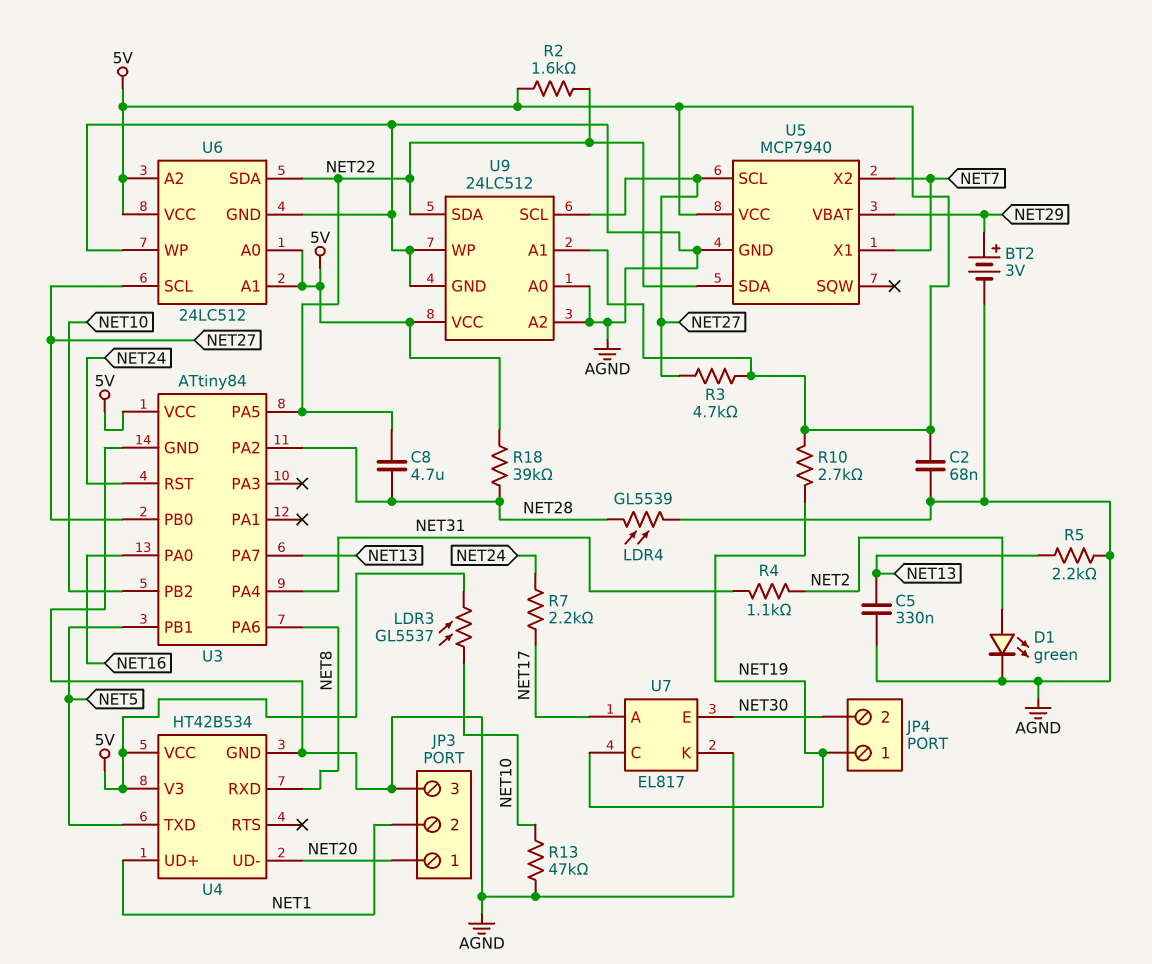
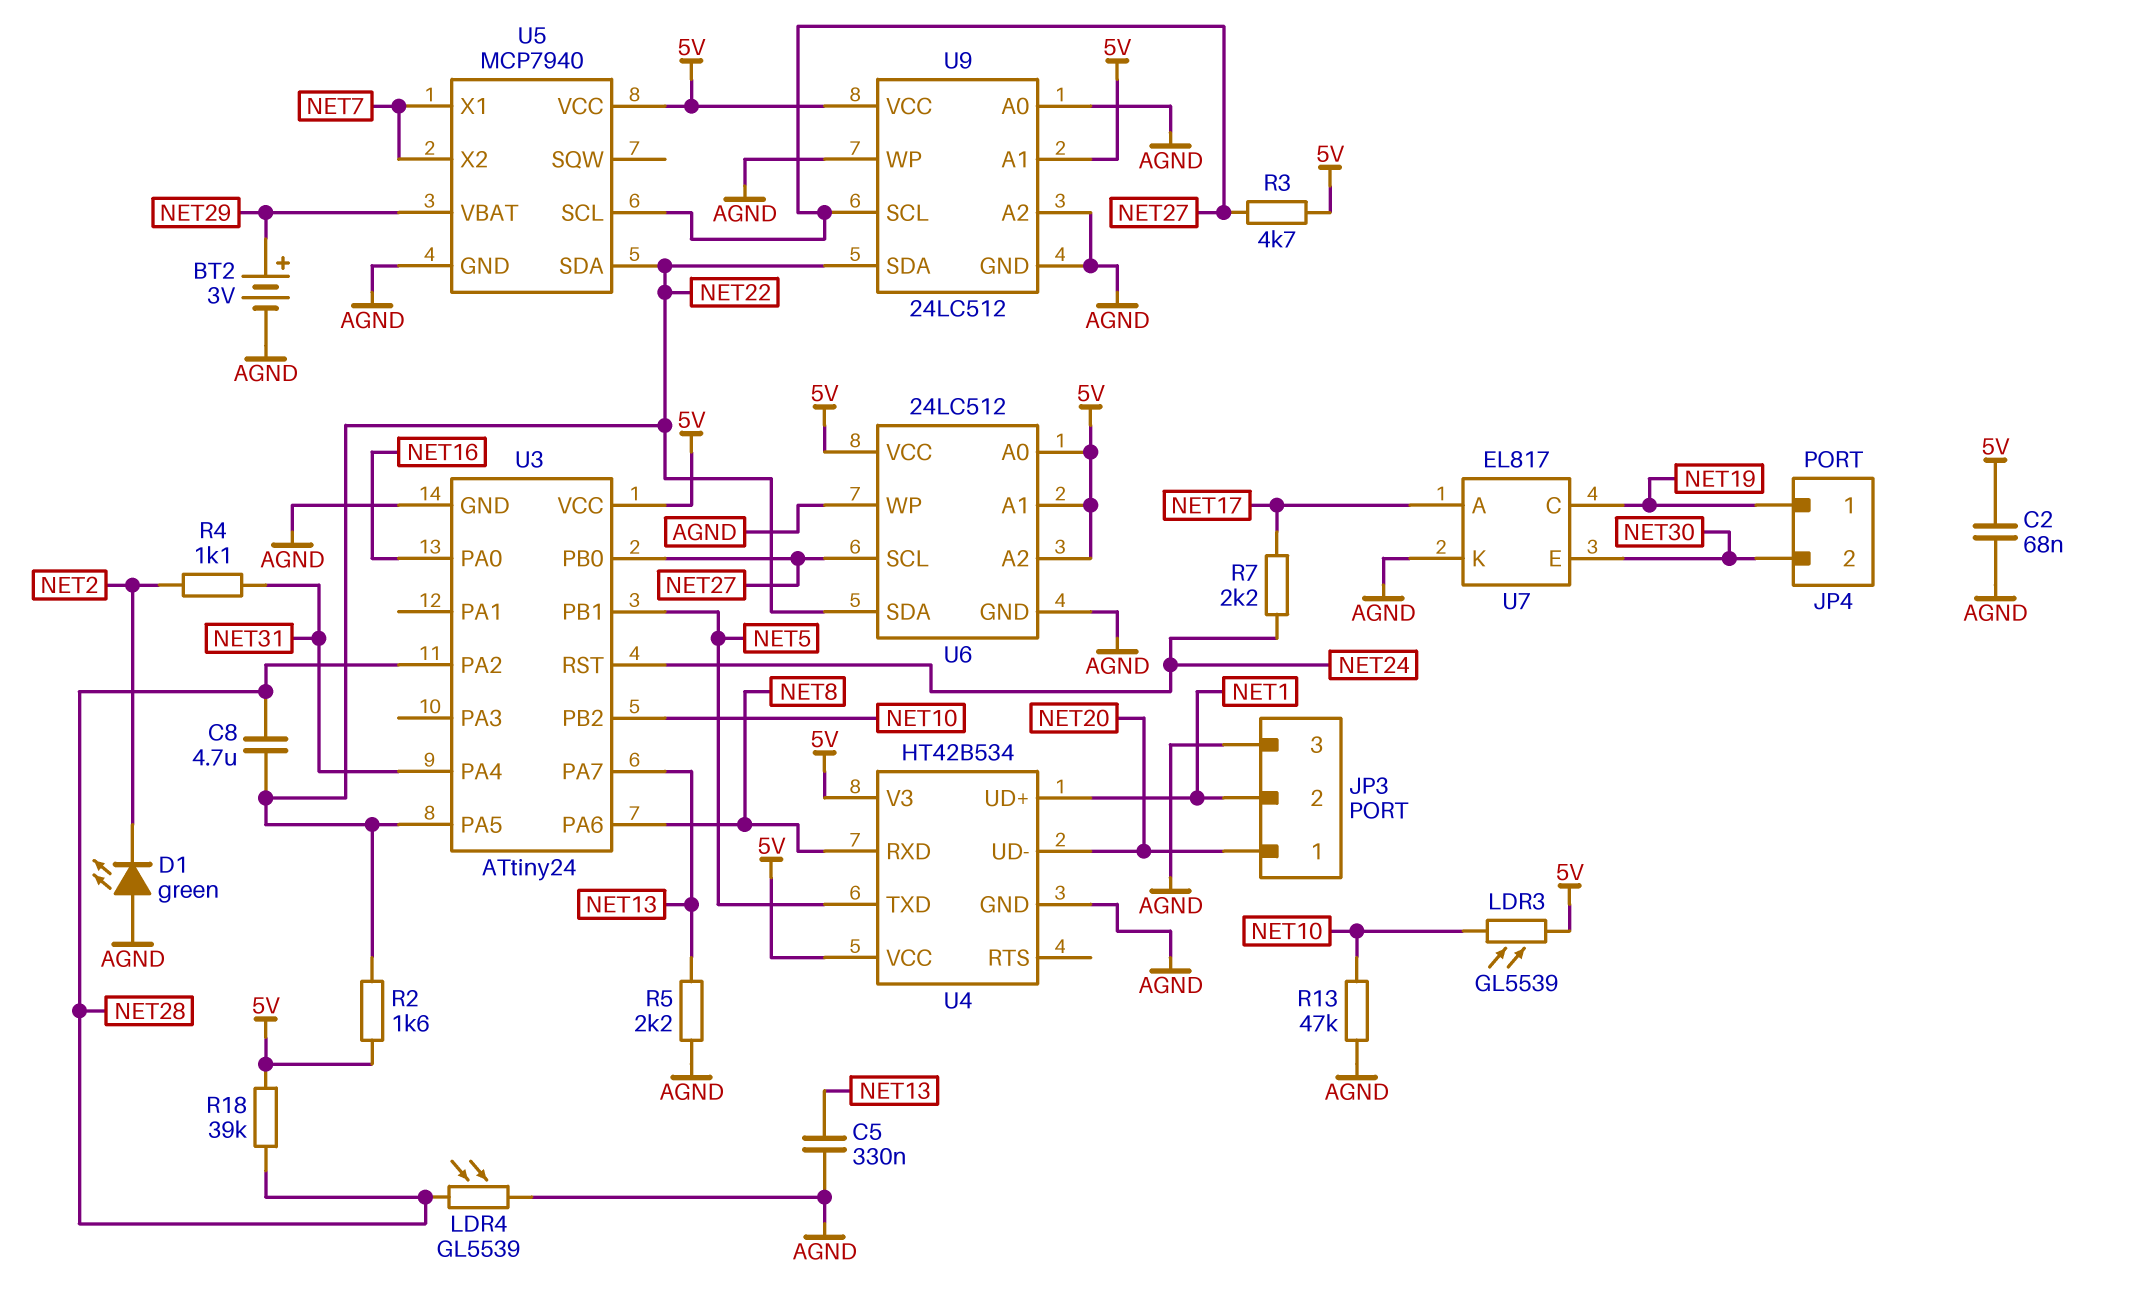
D1: LED green (A NET2, K AGND) -> LED green (A AGND, K NET2)
LDR3: GL5537 (5V, NET10) -> GL5539 (5V, NET10)
R10: 2.7k (5V, NET19) -> none
U3: ATtiny84 -> ATtiny24

